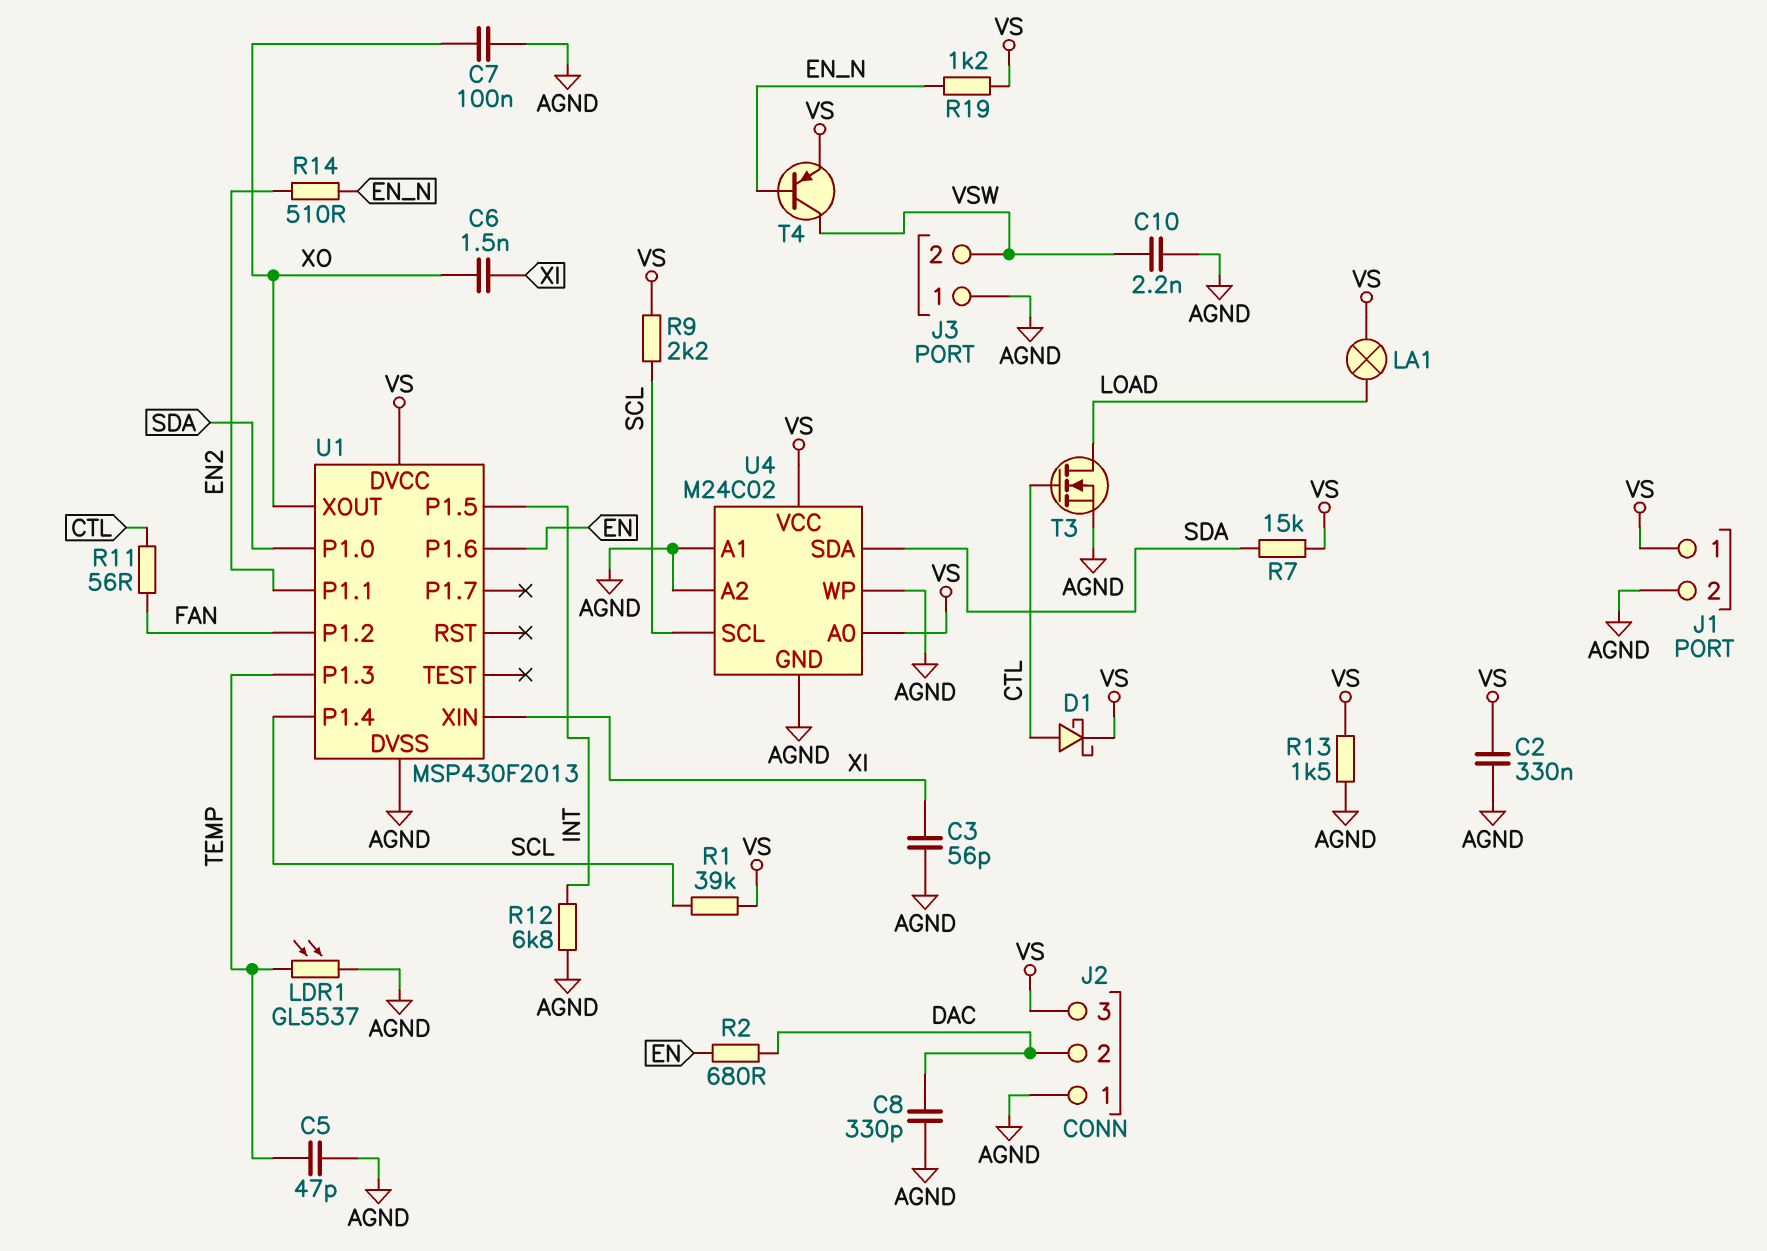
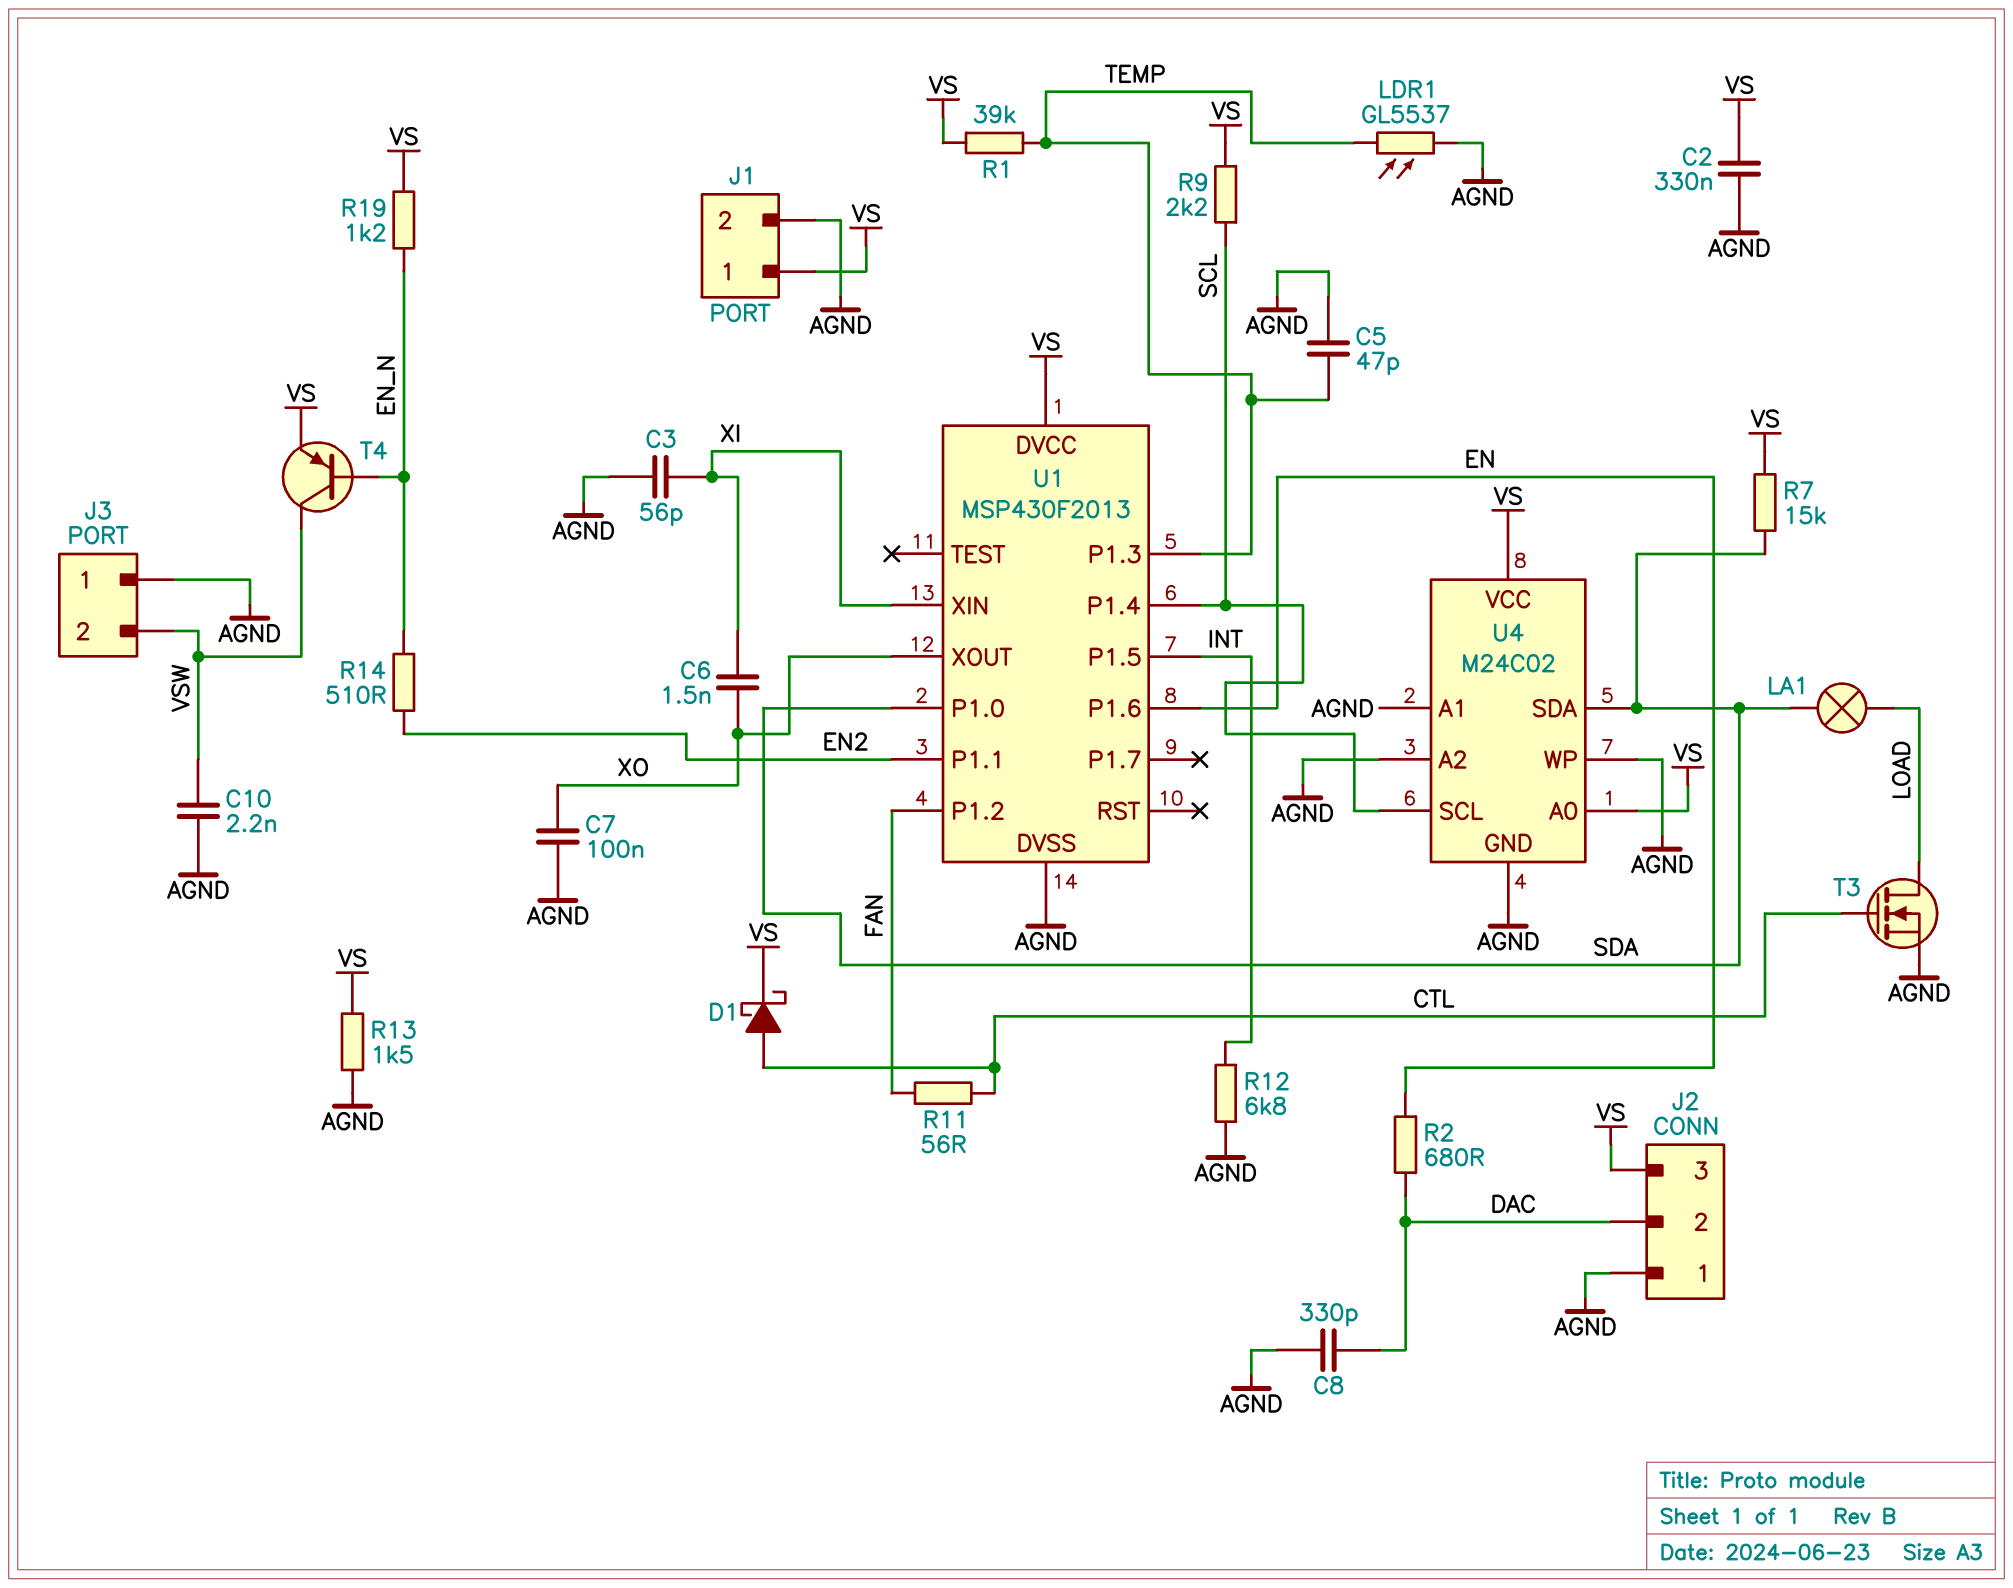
LA1: lamp (LOAD, VS) -> lamp (LOAD, SDA)
R1: 39k (SCL, VS) -> 39k (TEMP, VS)

